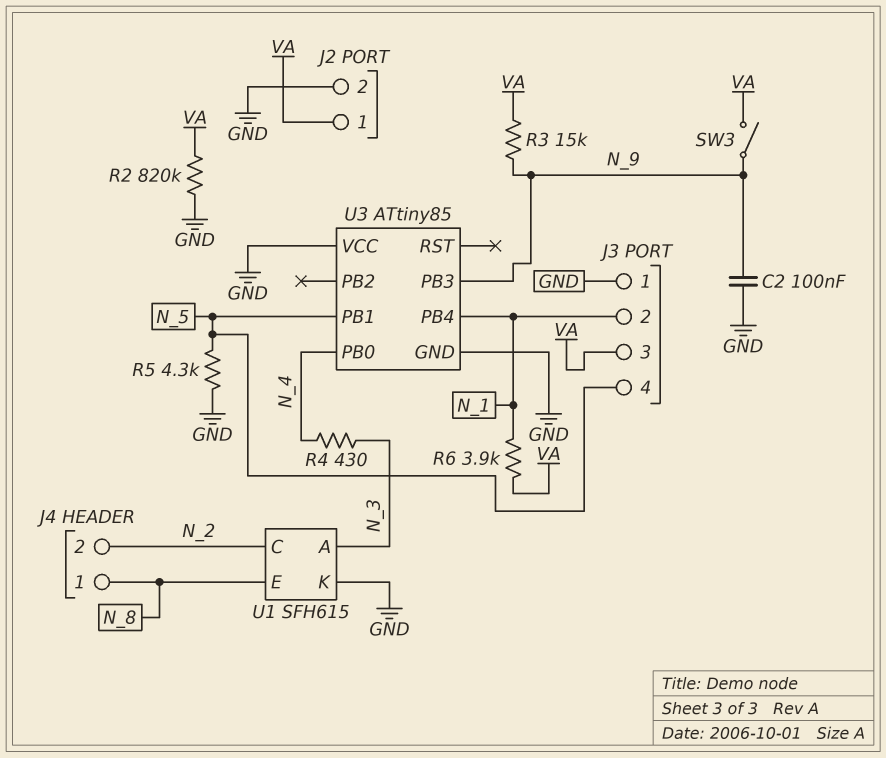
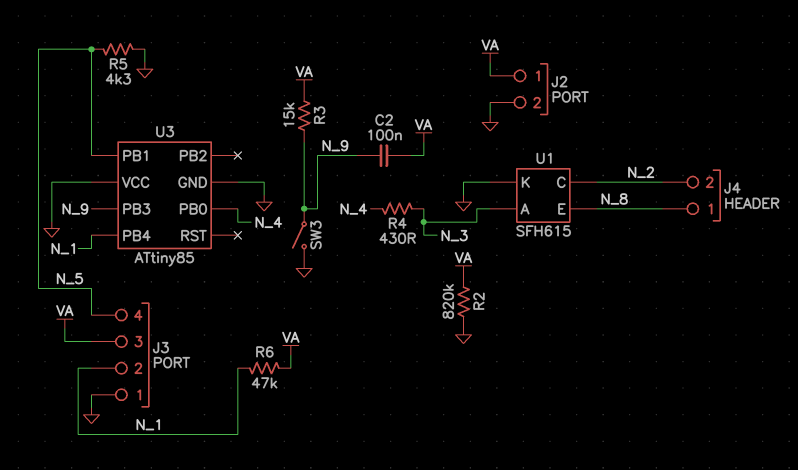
C2: 100nF (GND, N_9) -> 100nF (N_9, VA)
R6: 3.9k (N_1, VA) -> 47k (N_1, VA)
SW3: switch (N_9, VA) -> switch (GND, N_9)

